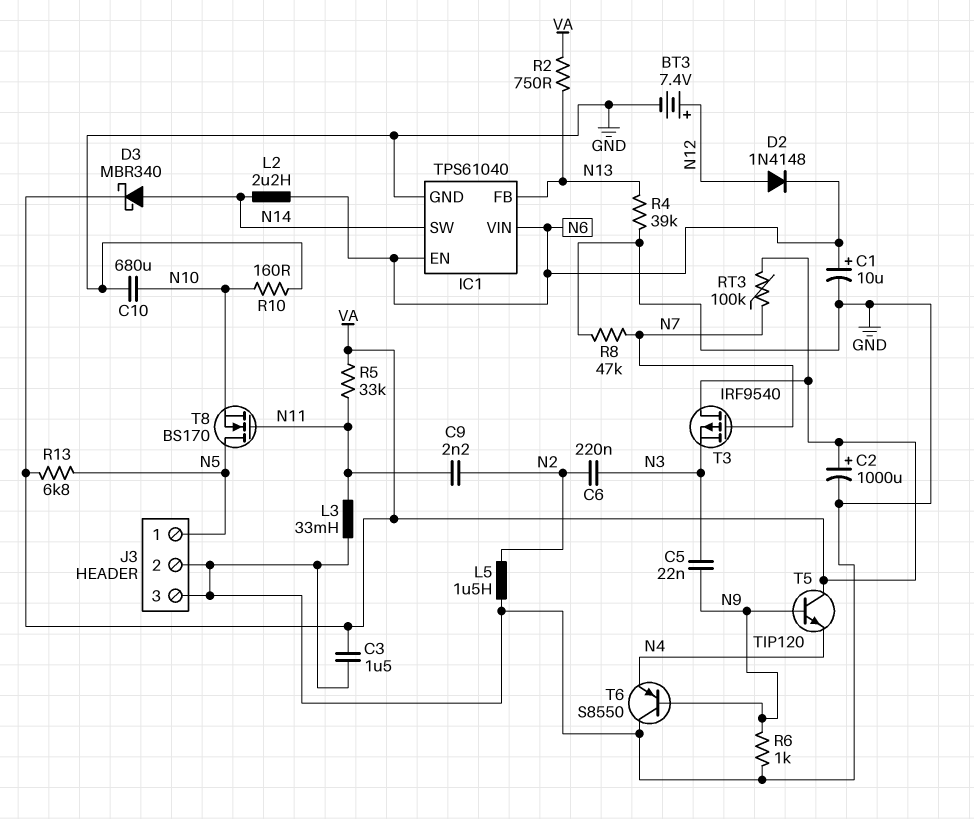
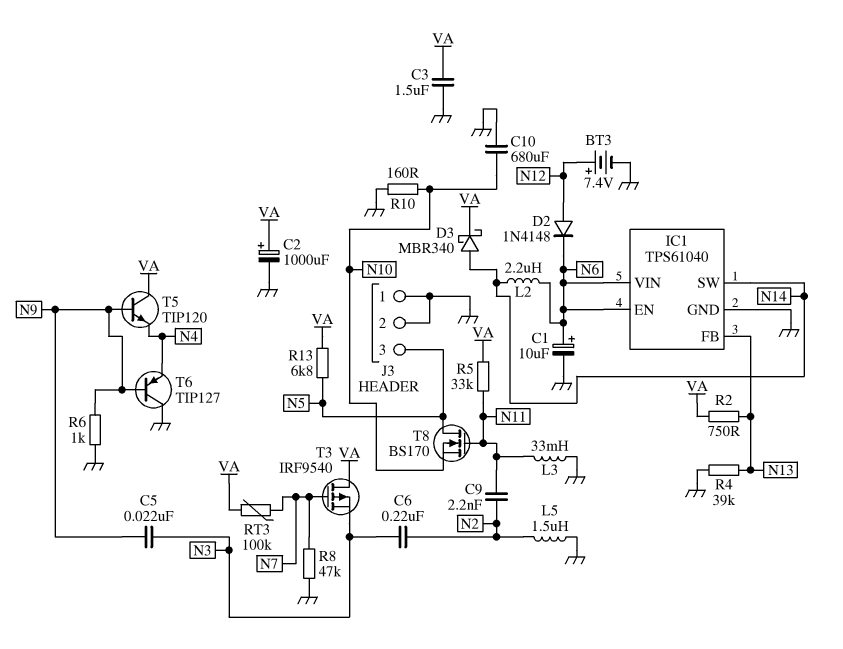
J3 pin 1: N5 -> GND
J3 pin 3: GND -> N5
T6: PNP S8550 (B N9, C GND, E N4) -> PNP TIP127 (B N9, C GND, E N4)

